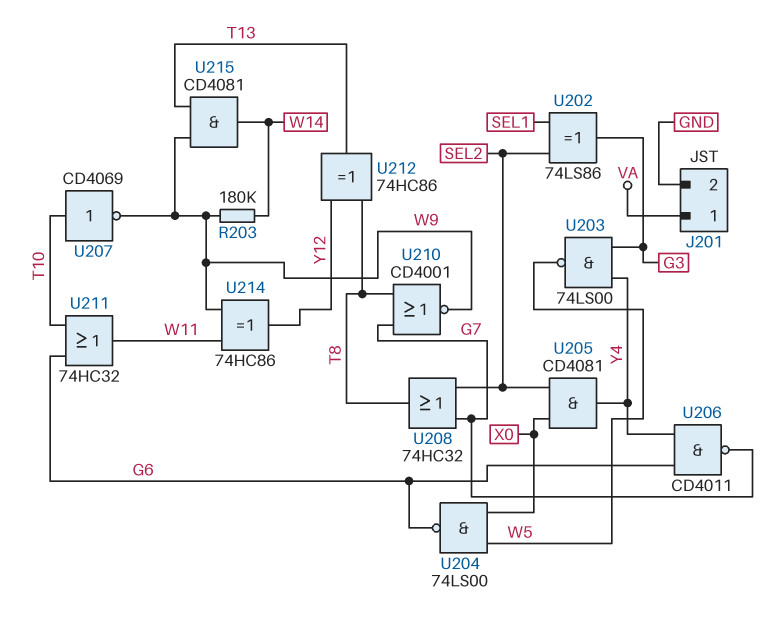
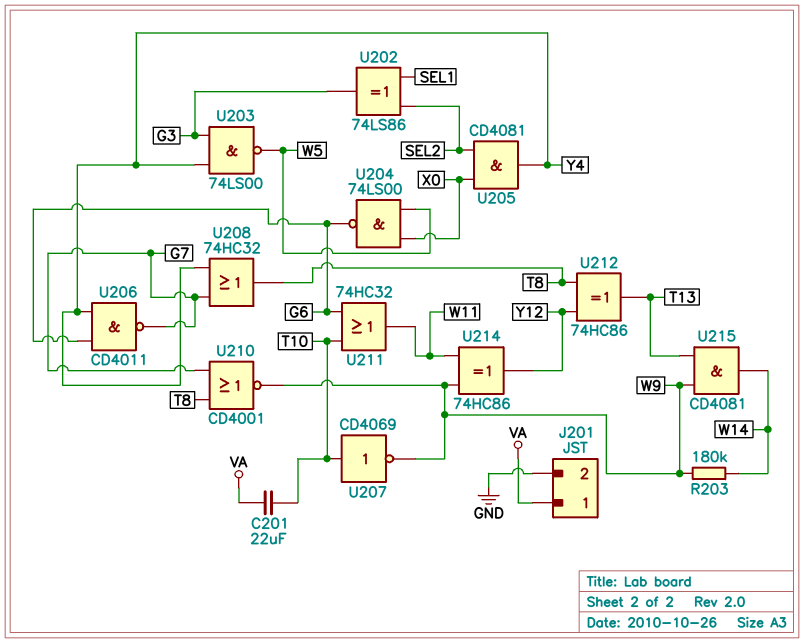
C201: none -> 22uF (T10, VA)
U208: OR 74HC32 (in G7, in SEL2, out T8) -> OR 74HC32 (in G7, in Y4, out T8)

